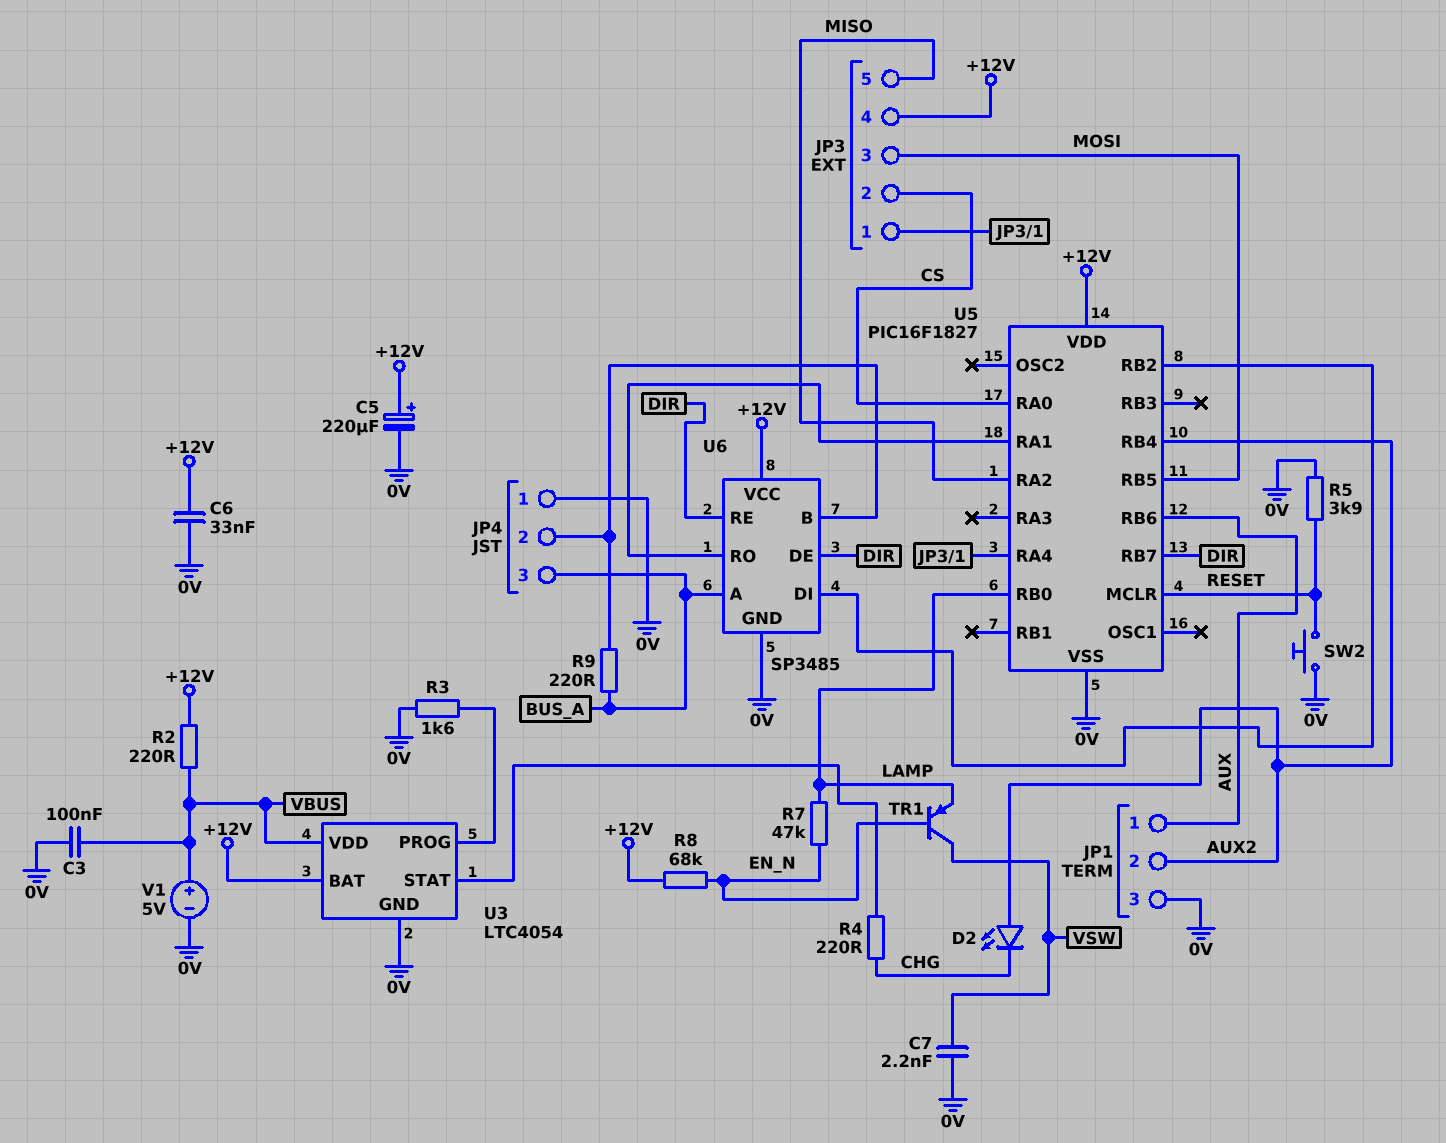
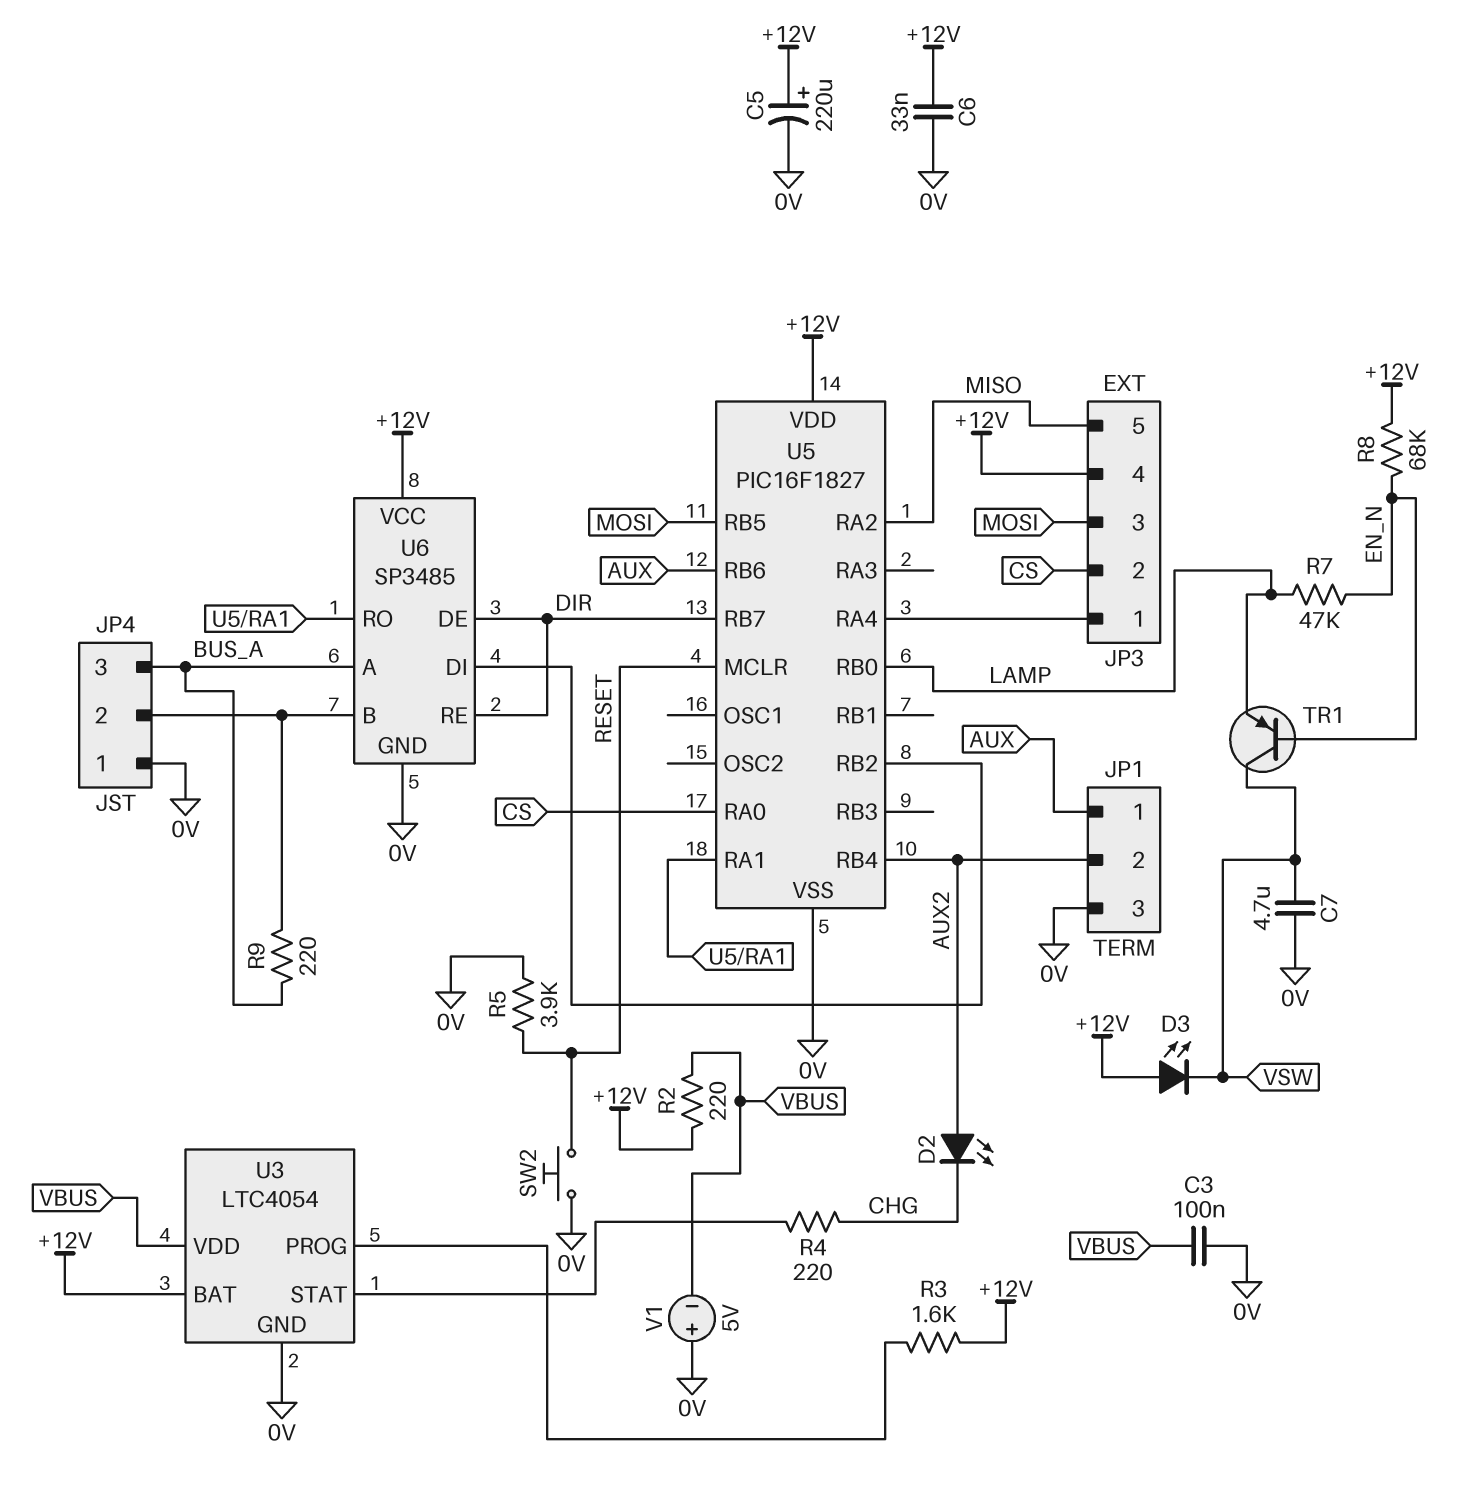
C7: 2.2nF (0V, VSW) -> 4.7uF (0V, VSW)
D3: none -> LED (A +12V, K VSW)
R3: 1.6k (0V, U3/PROG) -> 1.6k (+12V, U3/PROG)
V1: 5V (plus VBUS, minus 0V) -> 5V (plus 0V, minus VBUS)

